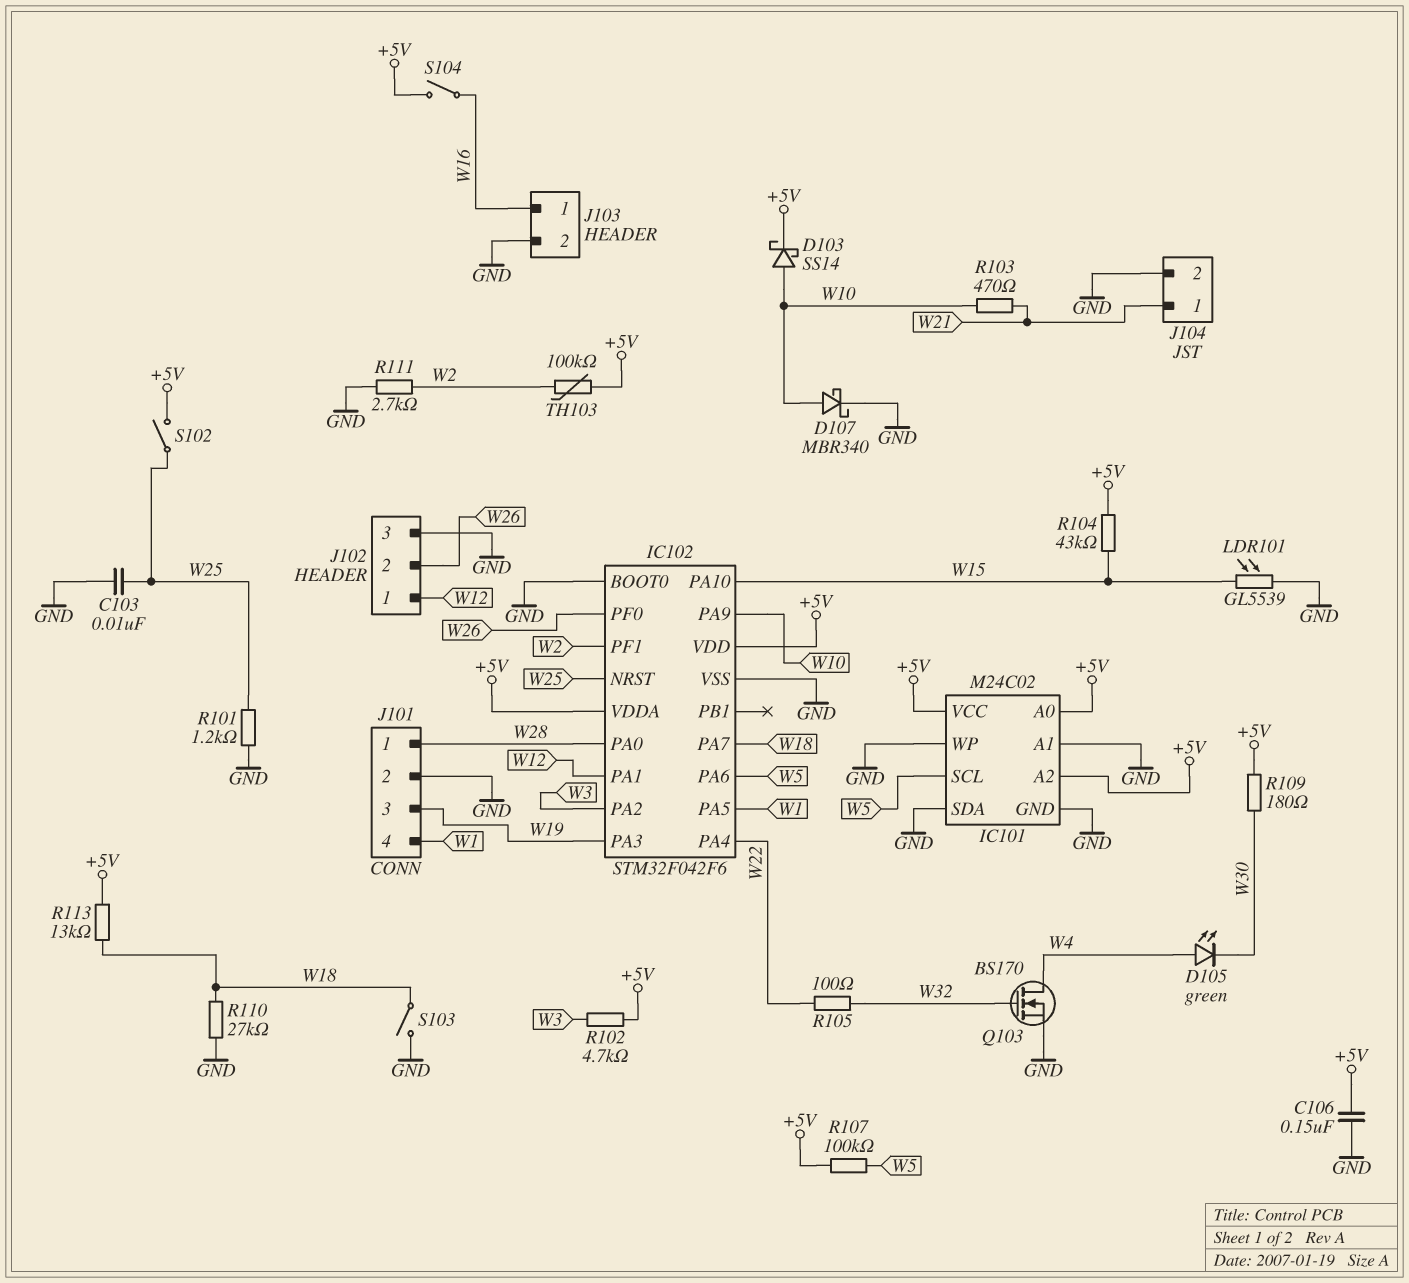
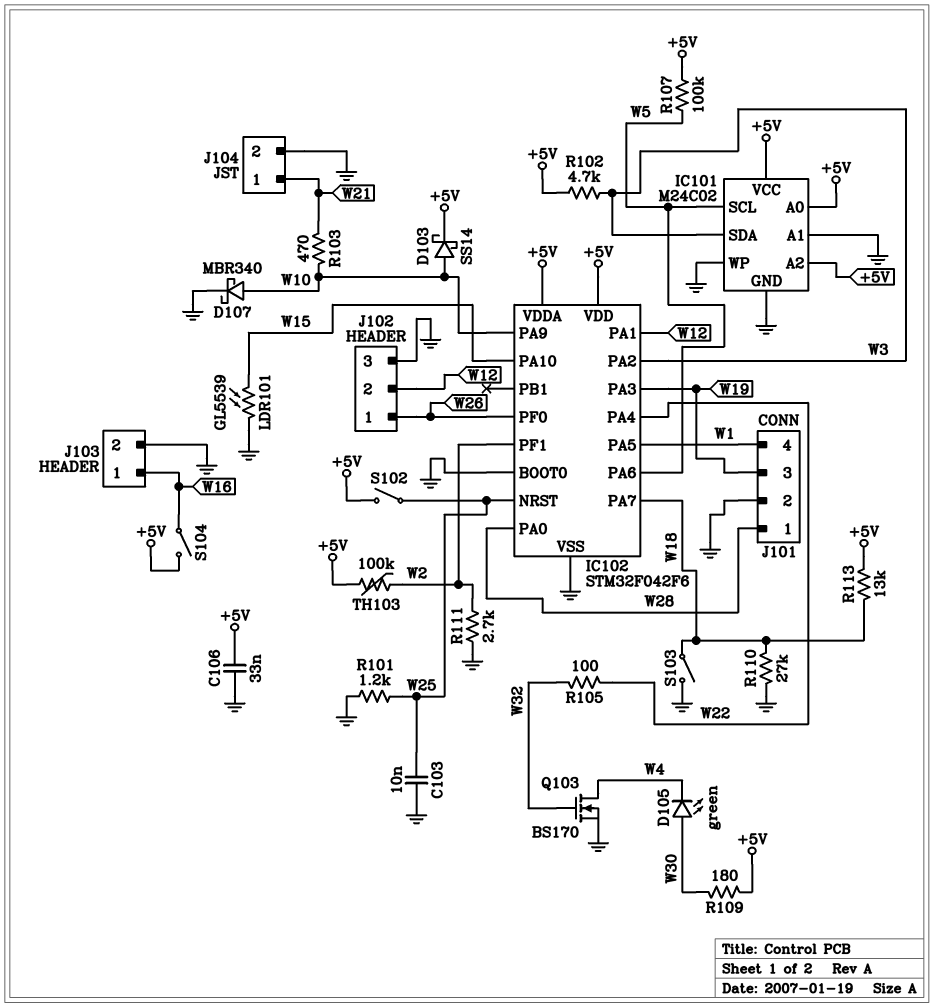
C106: 150nF (+5V, GND) -> 33nF (+5V, GND)
D105: LED green (A W4, K W30) -> LED green (A W30, K W4)
IC101 pin SDA: GND -> W3
J102 pin 1: W12 -> W26
J102 pin 2: W26 -> W12
R104: 43k (+5V, W15) -> none

